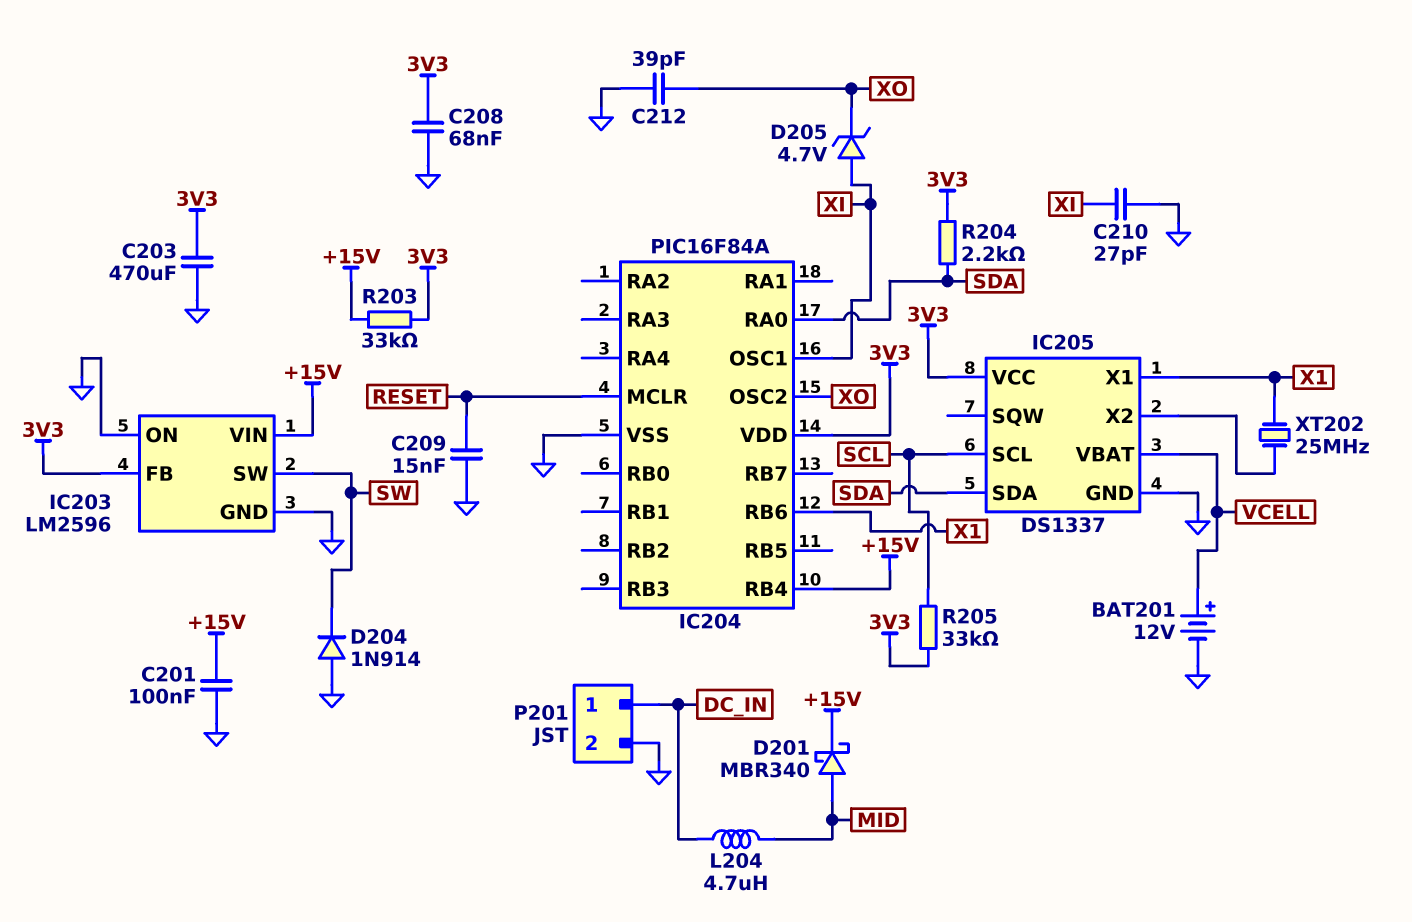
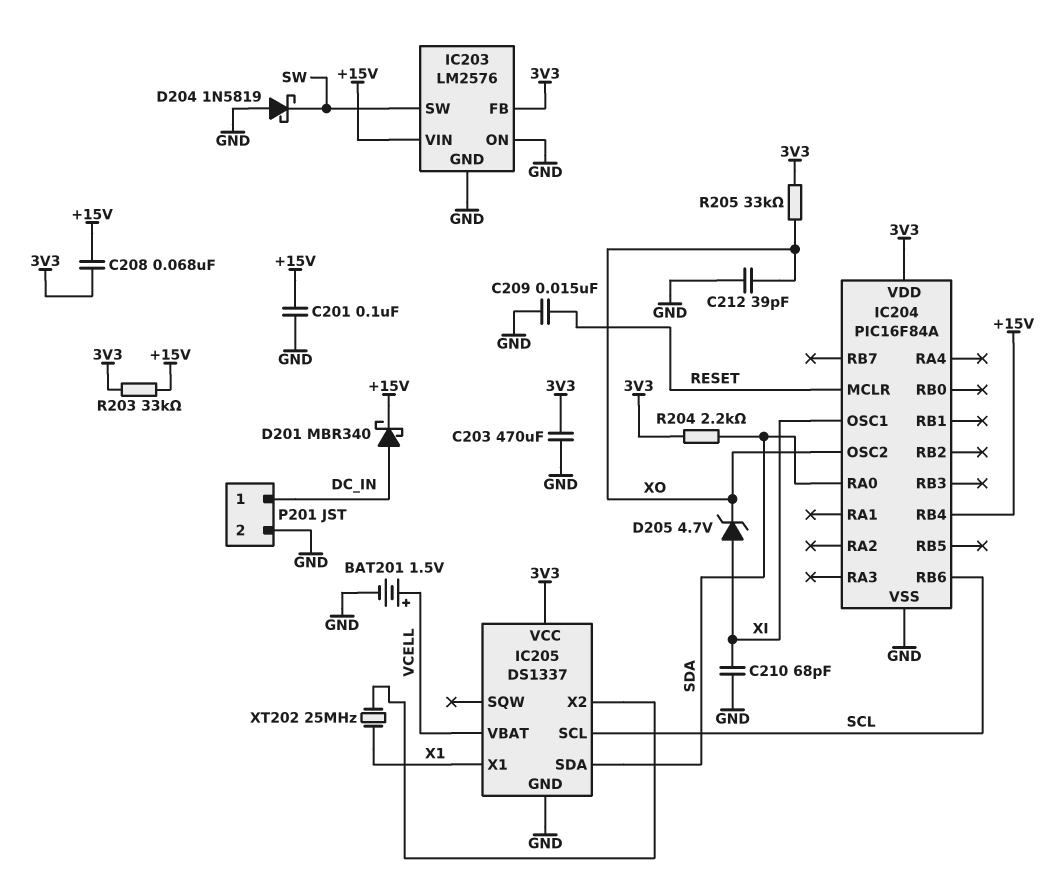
BAT201: 12V (plus VCELL, minus GND) -> 1.5V (plus VCELL, minus GND)
C208: 68nF (3V3, GND) -> 68nF (+15V, 3V3)
C210: 27pF (GND, XI) -> 68pF (GND, XI)
D201: schottky MBR340 (A MID, K +15V) -> schottky MBR340 (A DC_IN, K +15V)
D204: diode 1N914 (A GND, K SW) -> schottky 1N5819 (A GND, K SW)
IC203: LM2596 -> LM2576
IC204 pin RB6: X1 -> SCL
L204: 4.7uH (DC_IN, MID) -> none
R205: 33k (3V3, SCL) -> 33k (3V3, XO)

